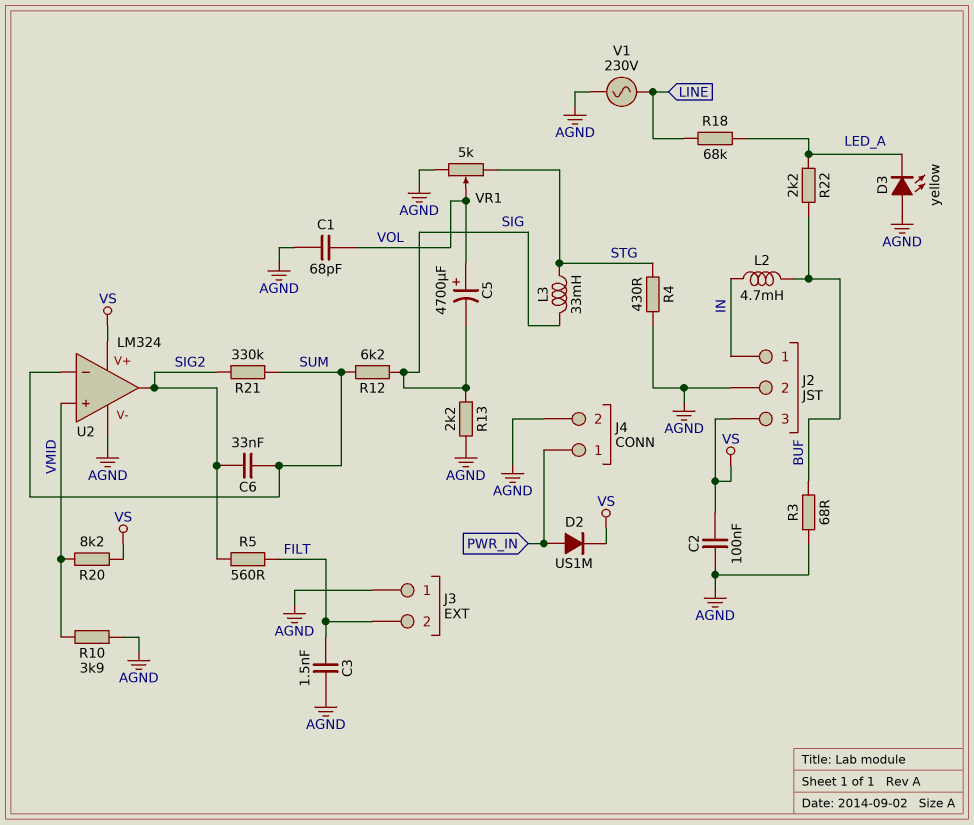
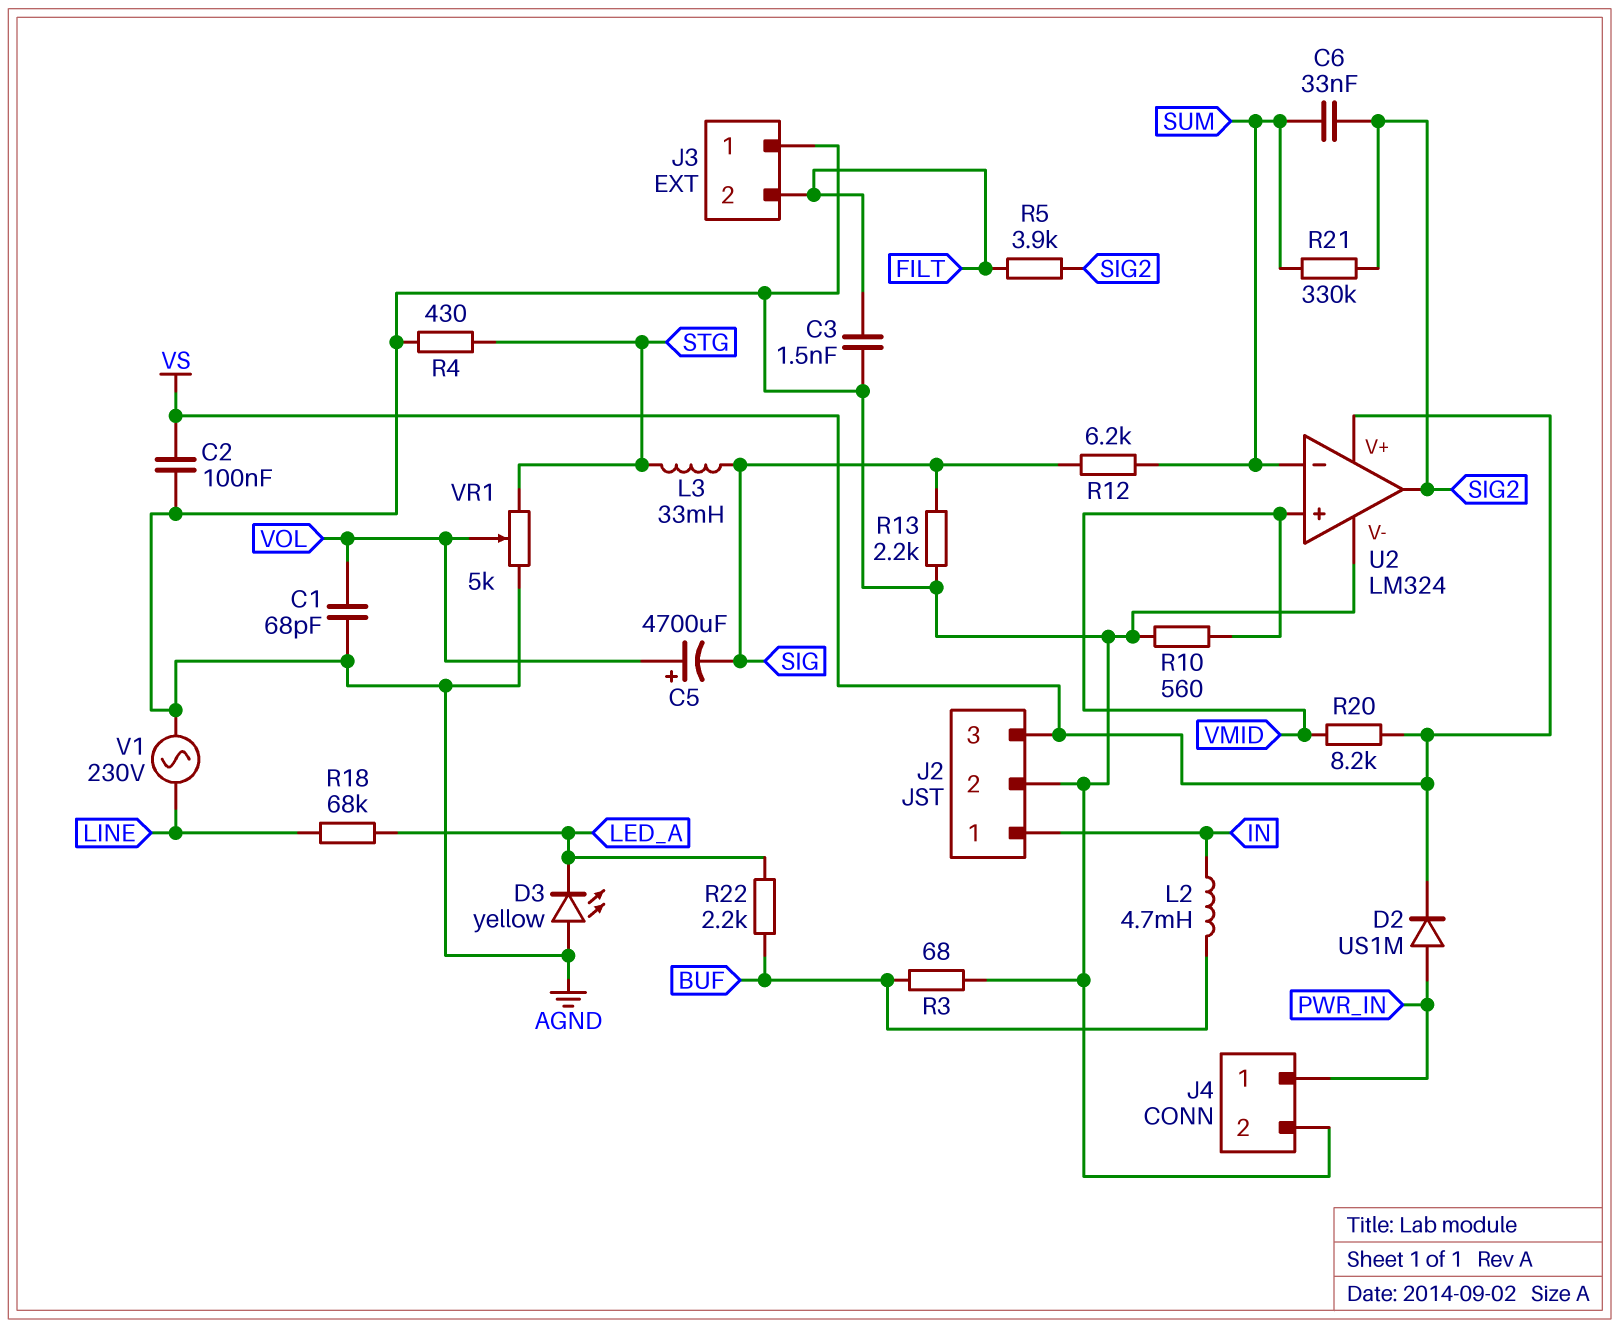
R5: 560 (FILT, SIG2) -> 3.9k (FILT, SIG2)
R10: 3.9k (AGND, VMID) -> 560 (AGND, VMID)

